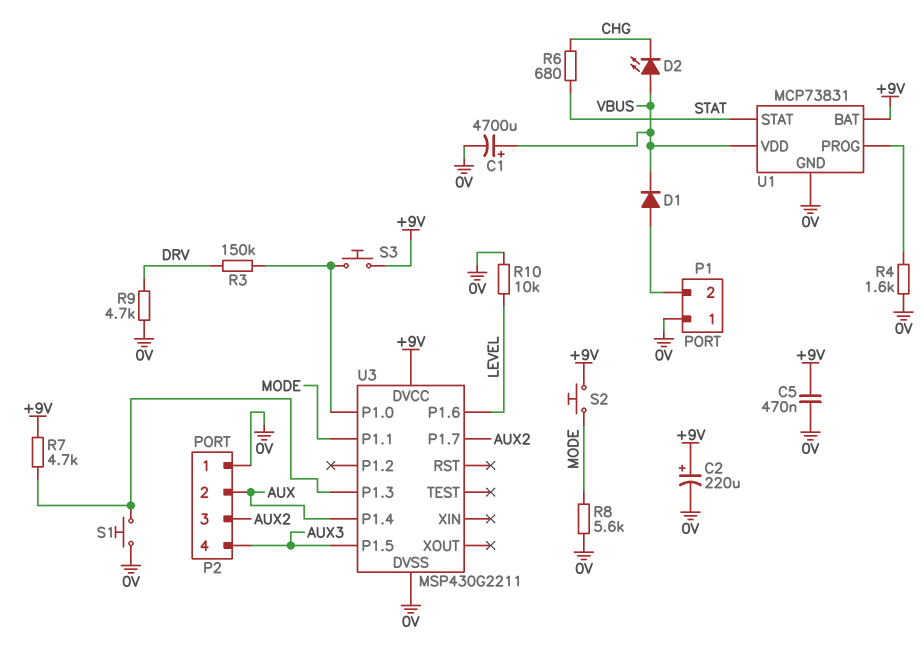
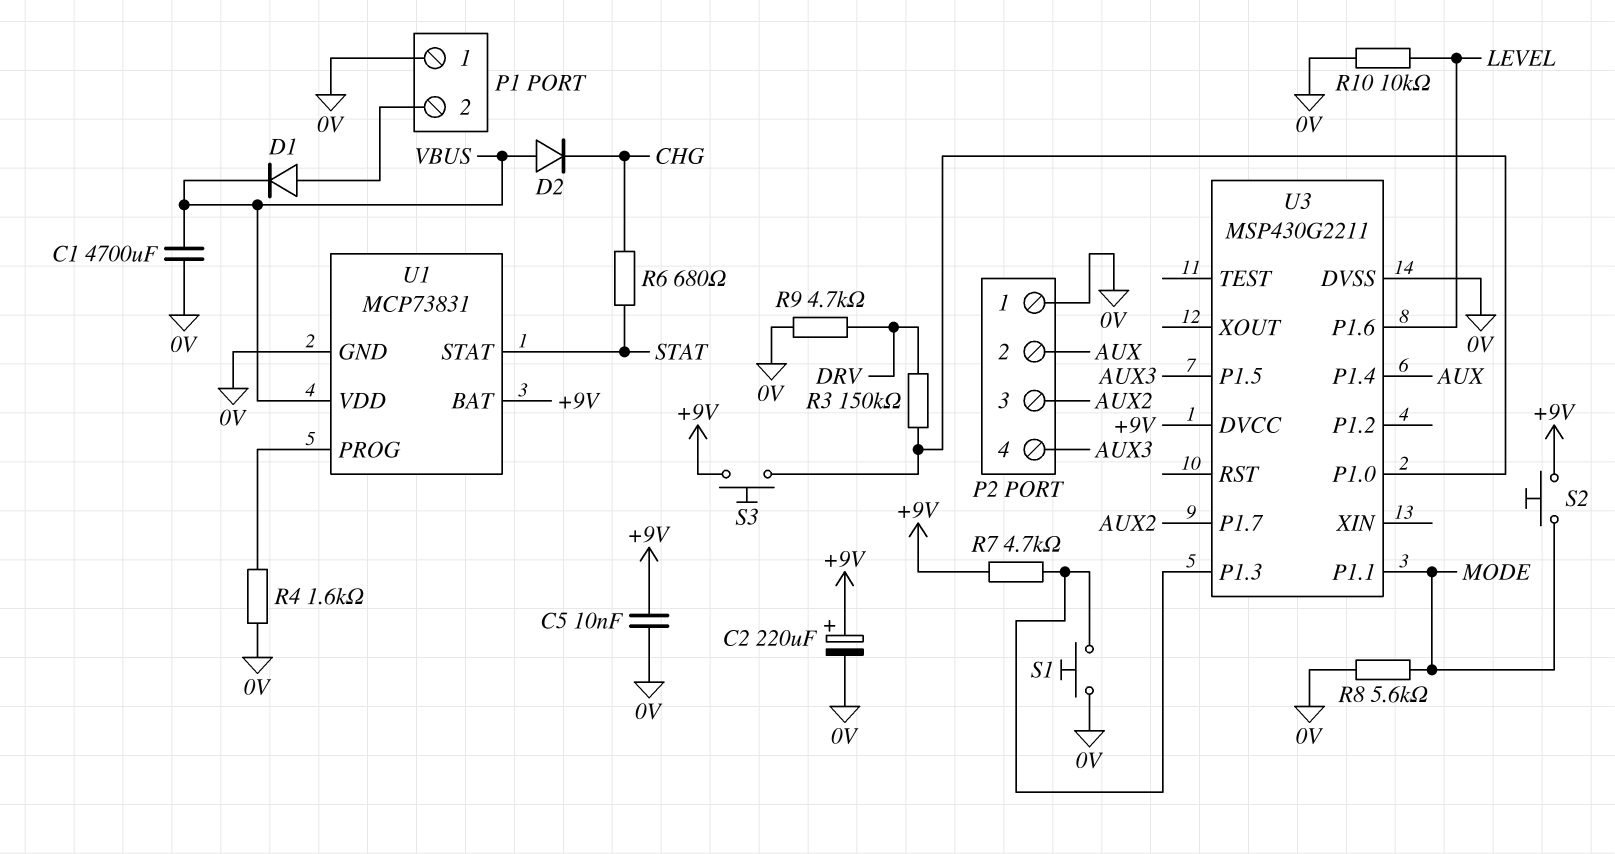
C1: 4700uF (plus VBUS, minus 0V) -> 4700uF (0V, VBUS)
C5: 470nF (+9V, 0V) -> 10nF (+9V, 0V)
D2: LED (A VBUS, K CHG) -> diode (A VBUS, K CHG)

